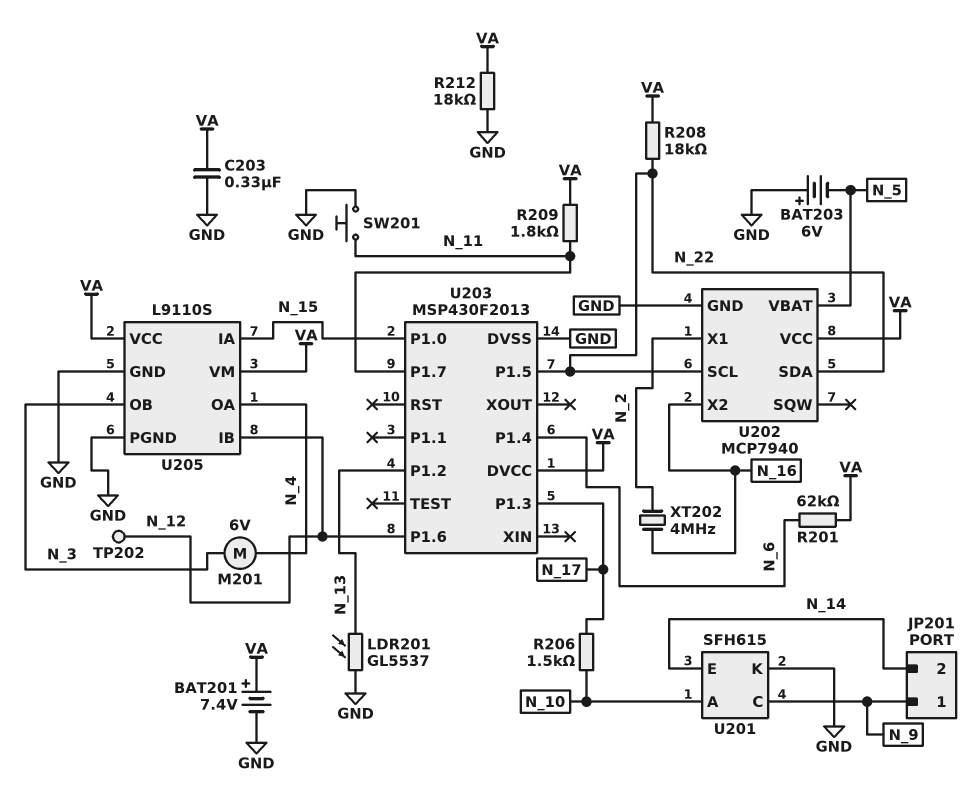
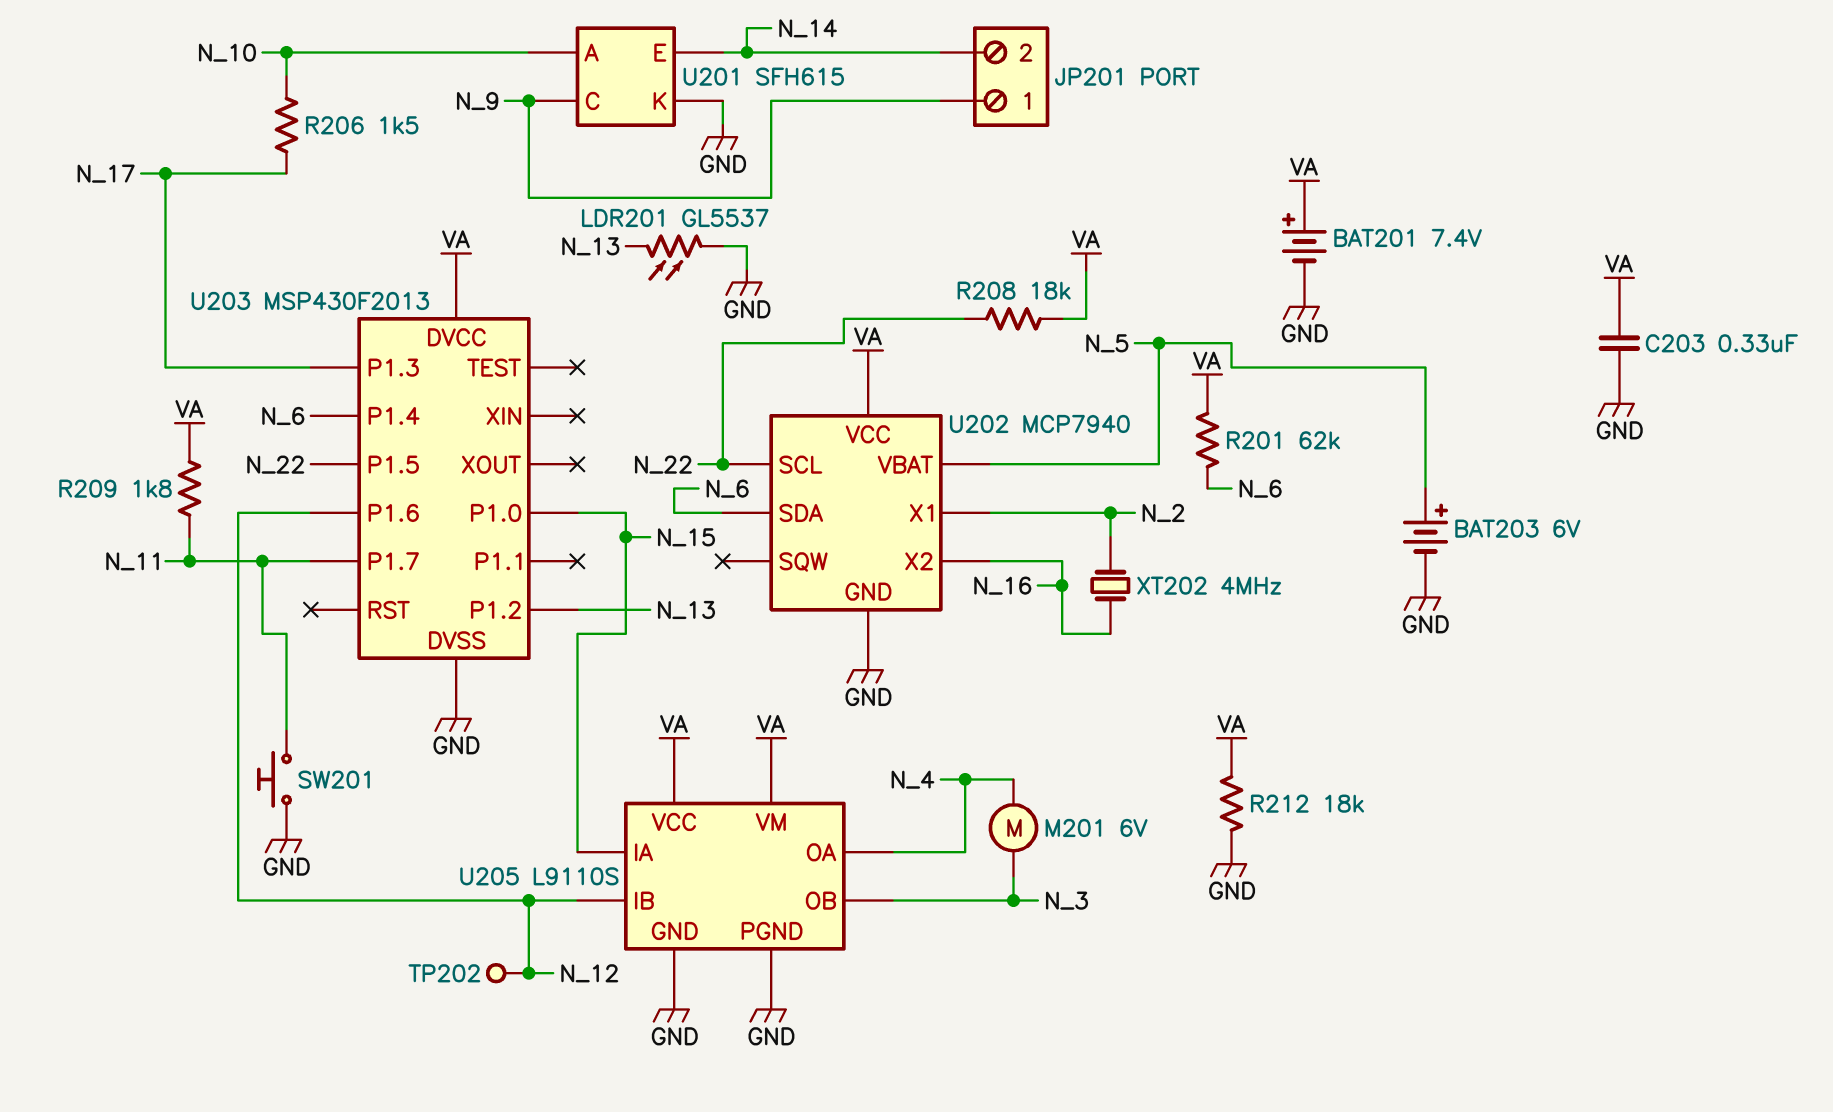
BAT203: 6V (plus GND, minus N_5) -> 6V (plus N_5, minus GND)
U202 pin SDA: N_22 -> N_6

